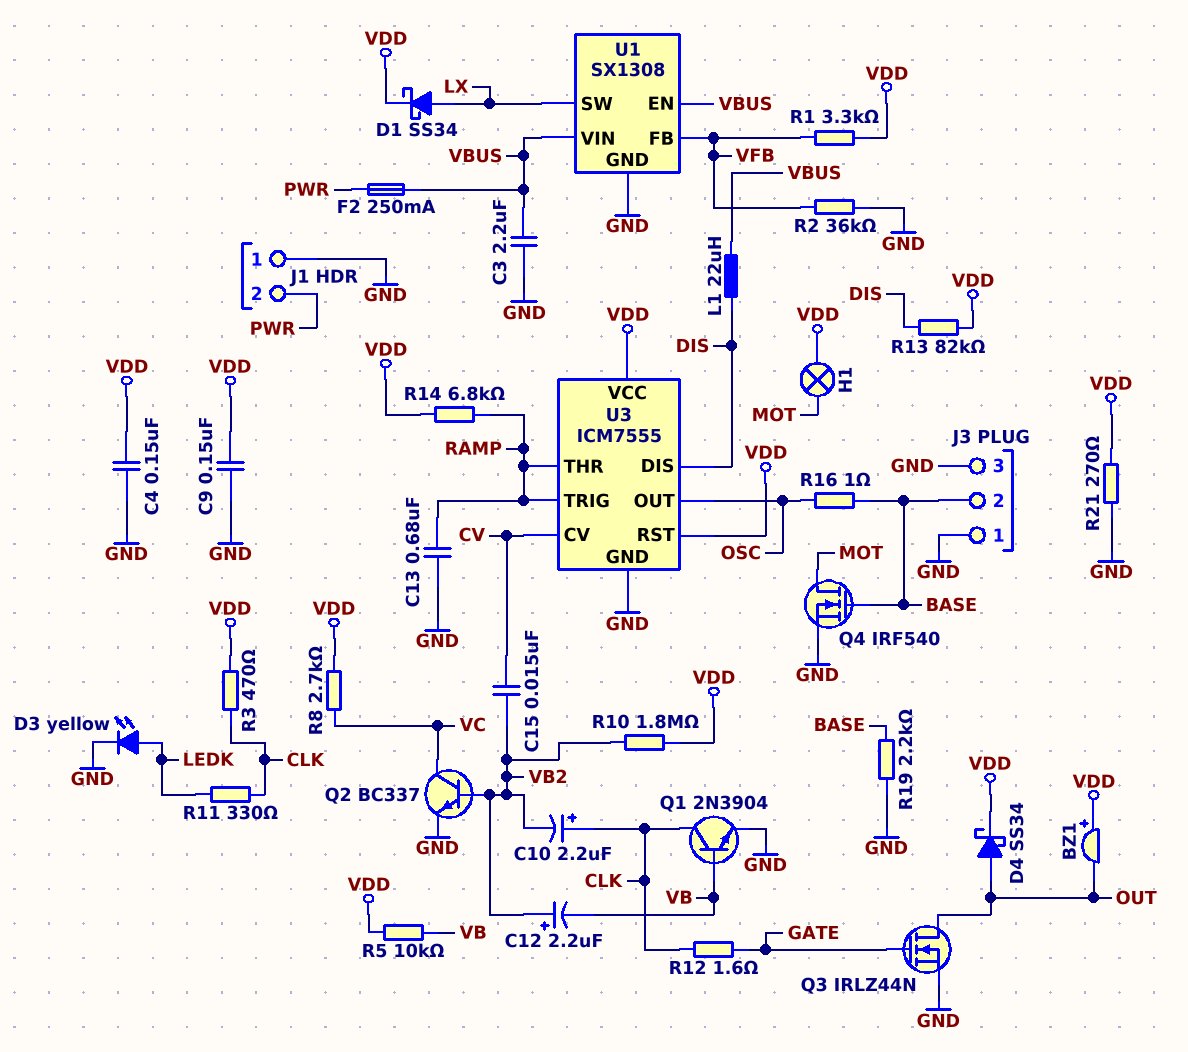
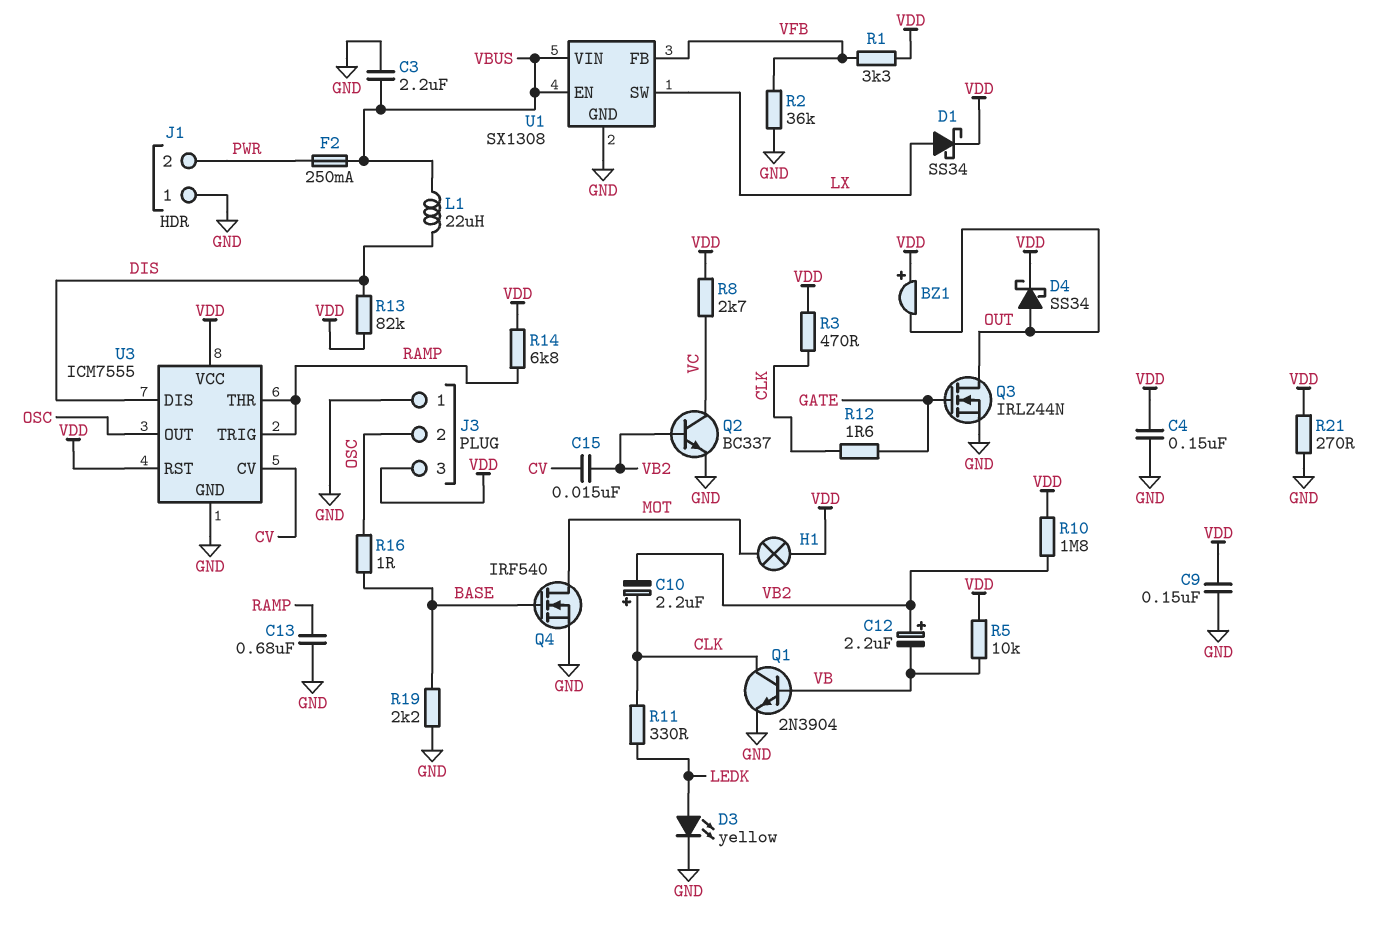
J3 pin 2: BASE -> OSC
J3 pin 3: GND -> VDD

